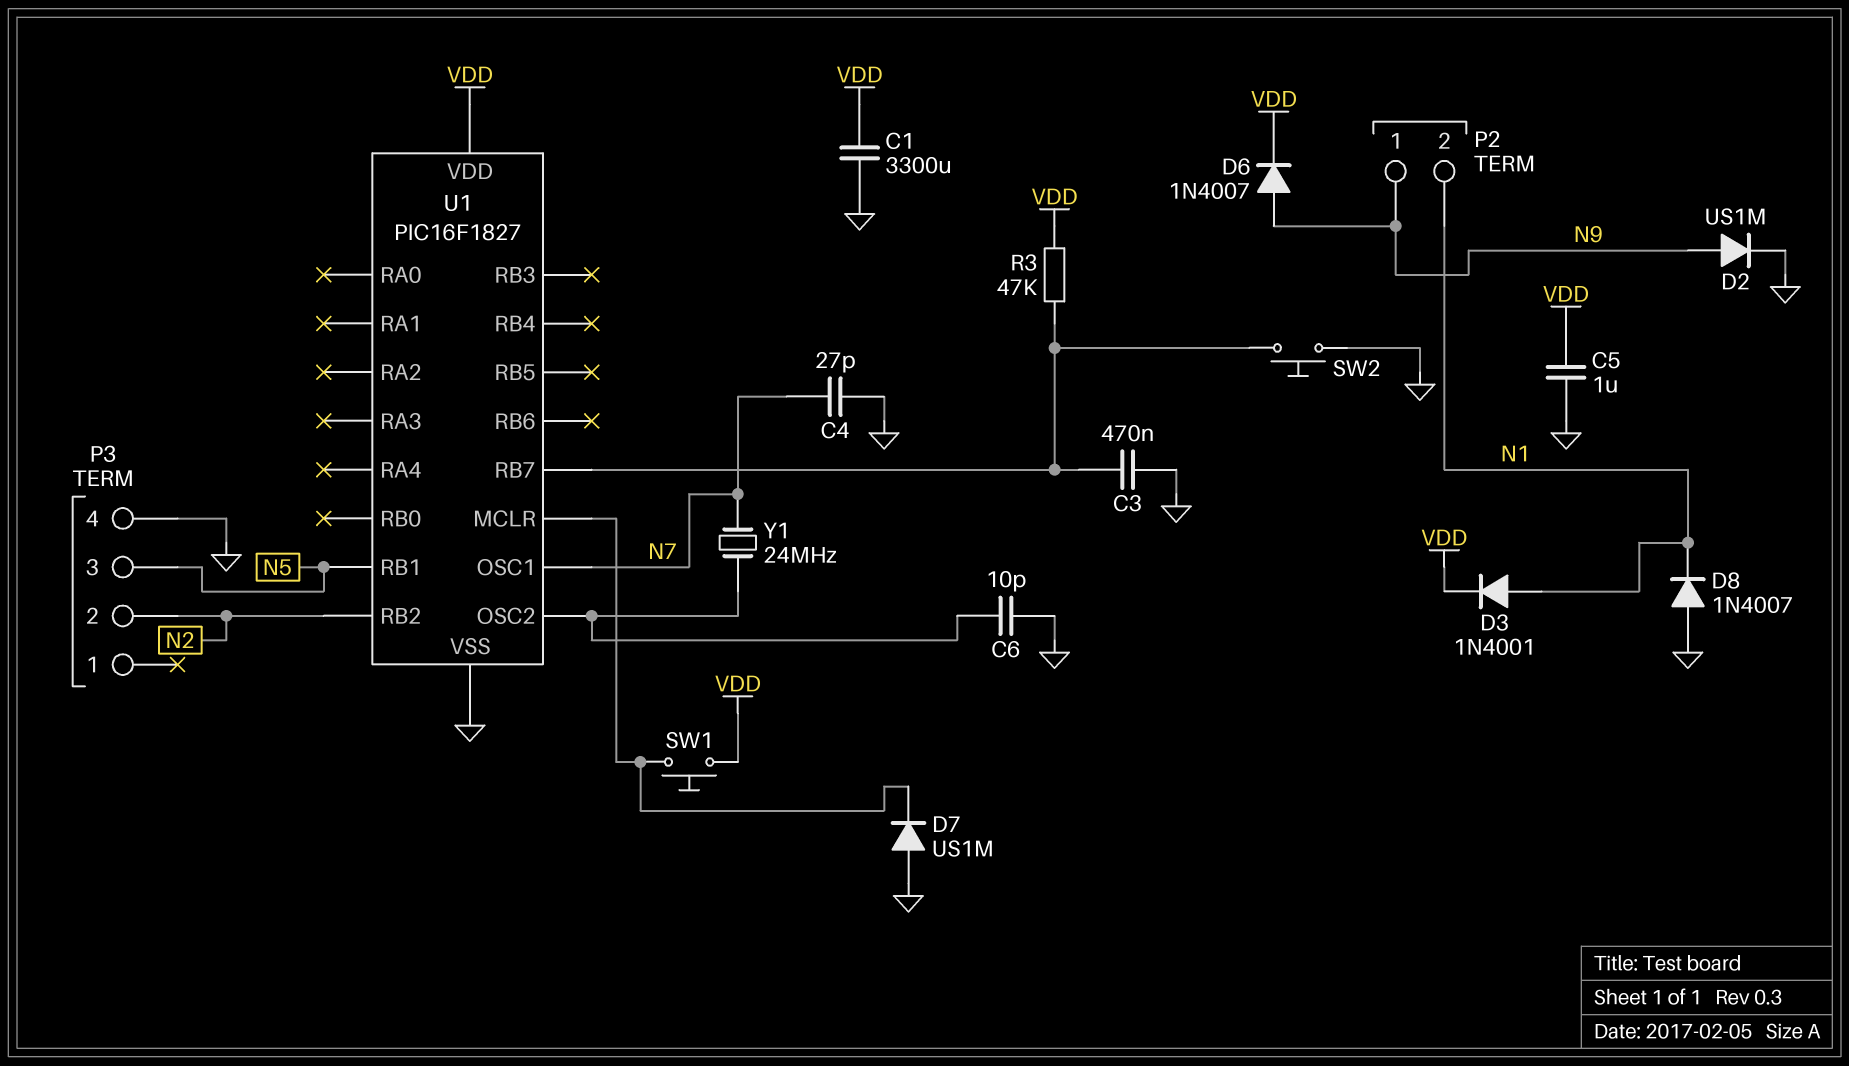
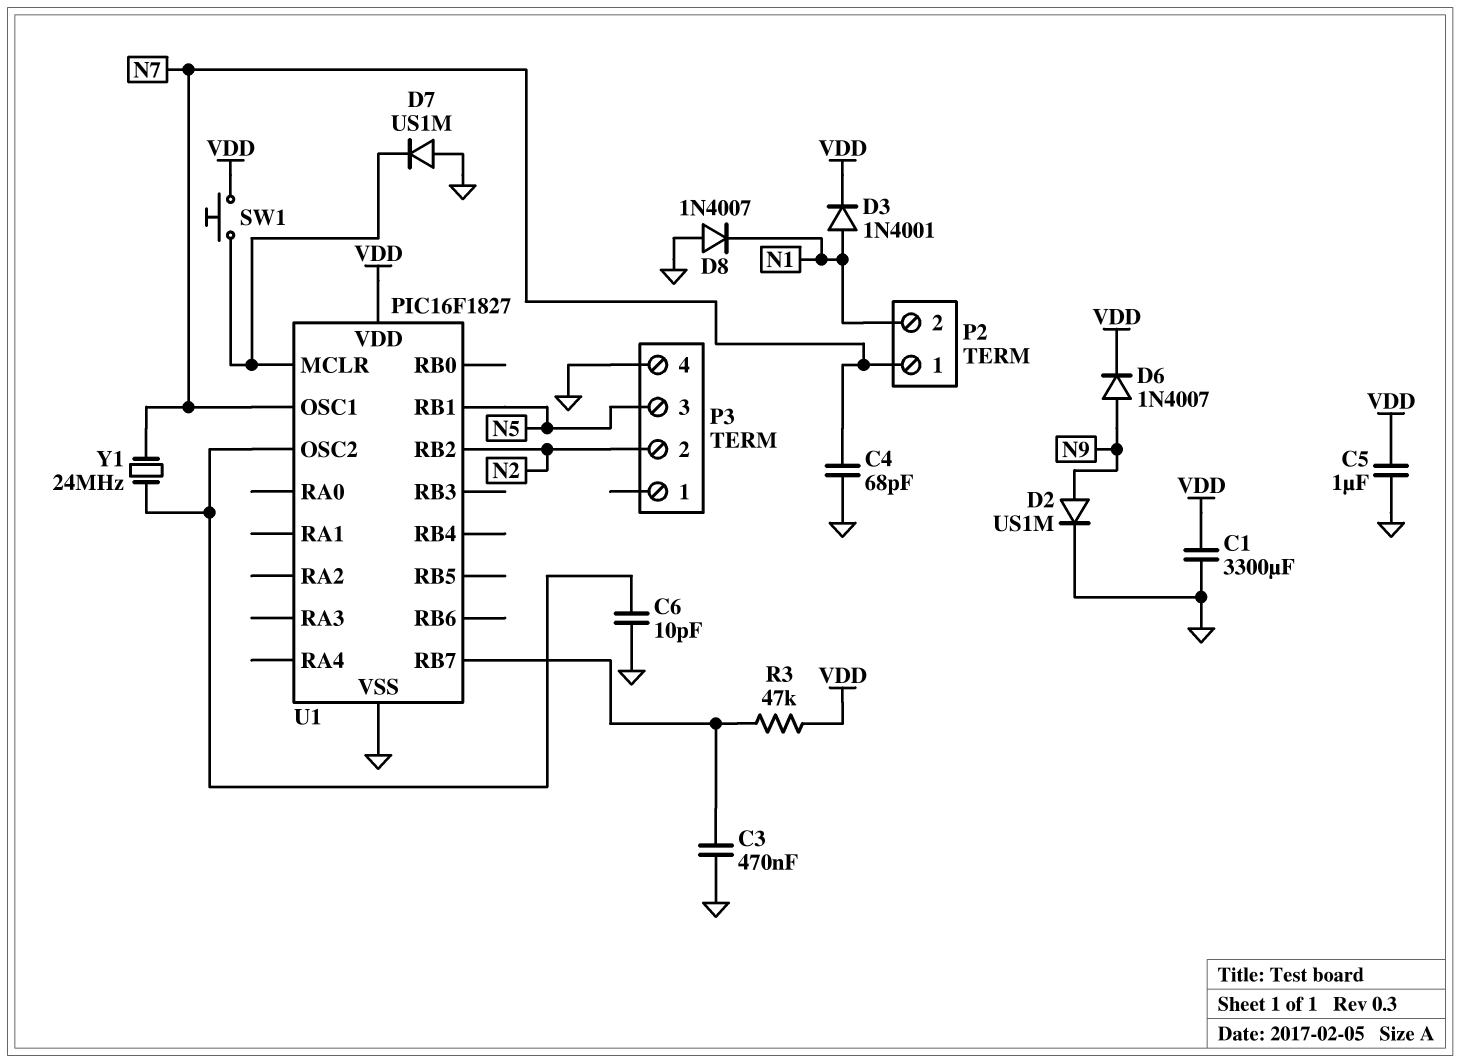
C4: 27pF (GND, N7) -> 68pF (GND, N7)
P2 pin 1: N9 -> N7
SW2: button (GND, U1/RB7) -> none

